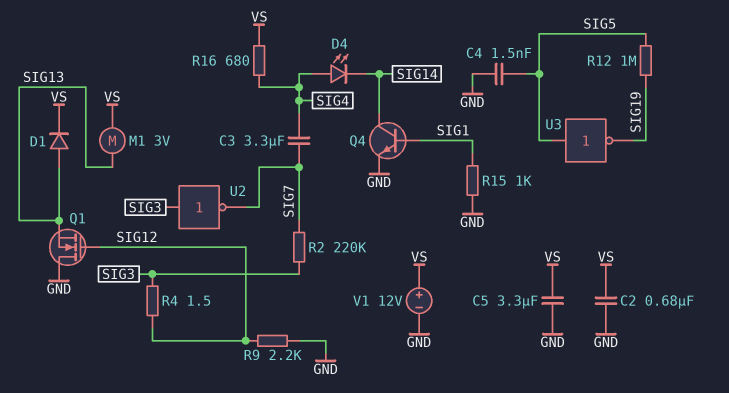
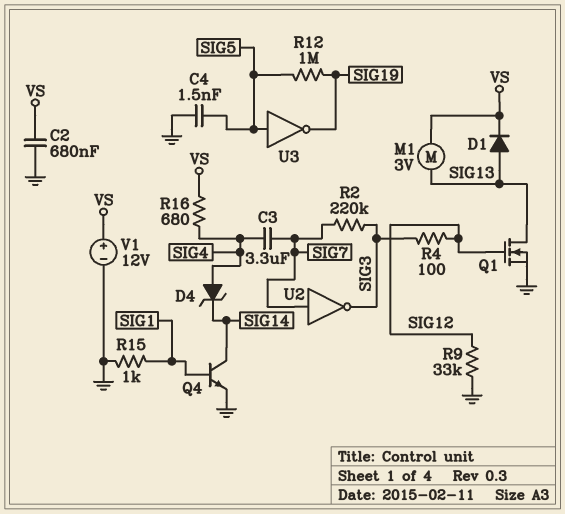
C5: 3.3uF (GND, VS) -> none
D4: LED (A SIG4, K SIG14) -> zener (A SIG4, K SIG14)
Q1: NMOS (G SIG12, D GND, S SIG13) -> NMOS (G SIG12, D SIG13, S GND)
R4: 1.5 (SIG3, SIG12) -> 100 (SIG3, SIG12)
R9: 2.2k (GND, SIG12) -> 33k (GND, SIG12)
U2: NOT (in SIG3, out SIG7) -> NOT (in SIG7, out SIG3)

